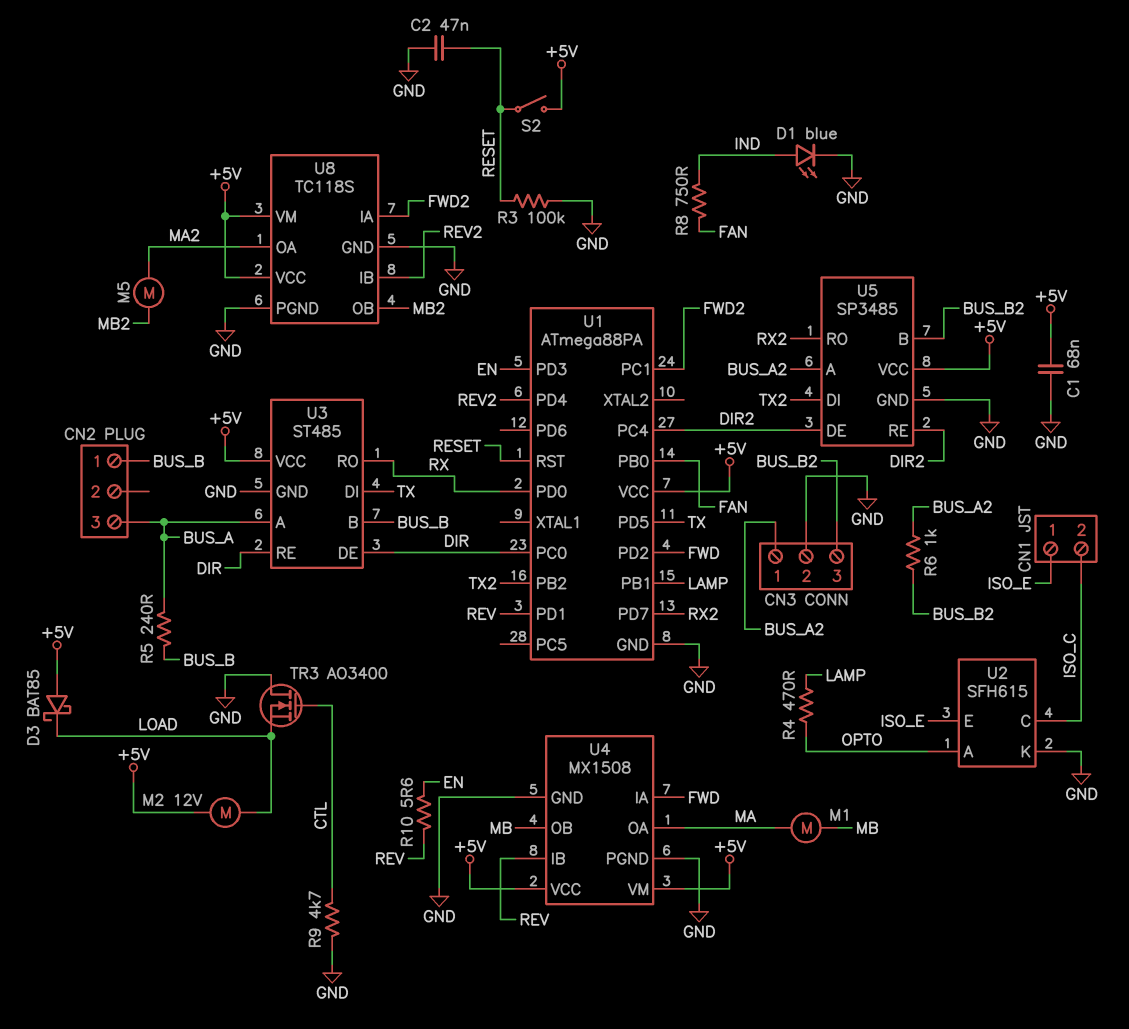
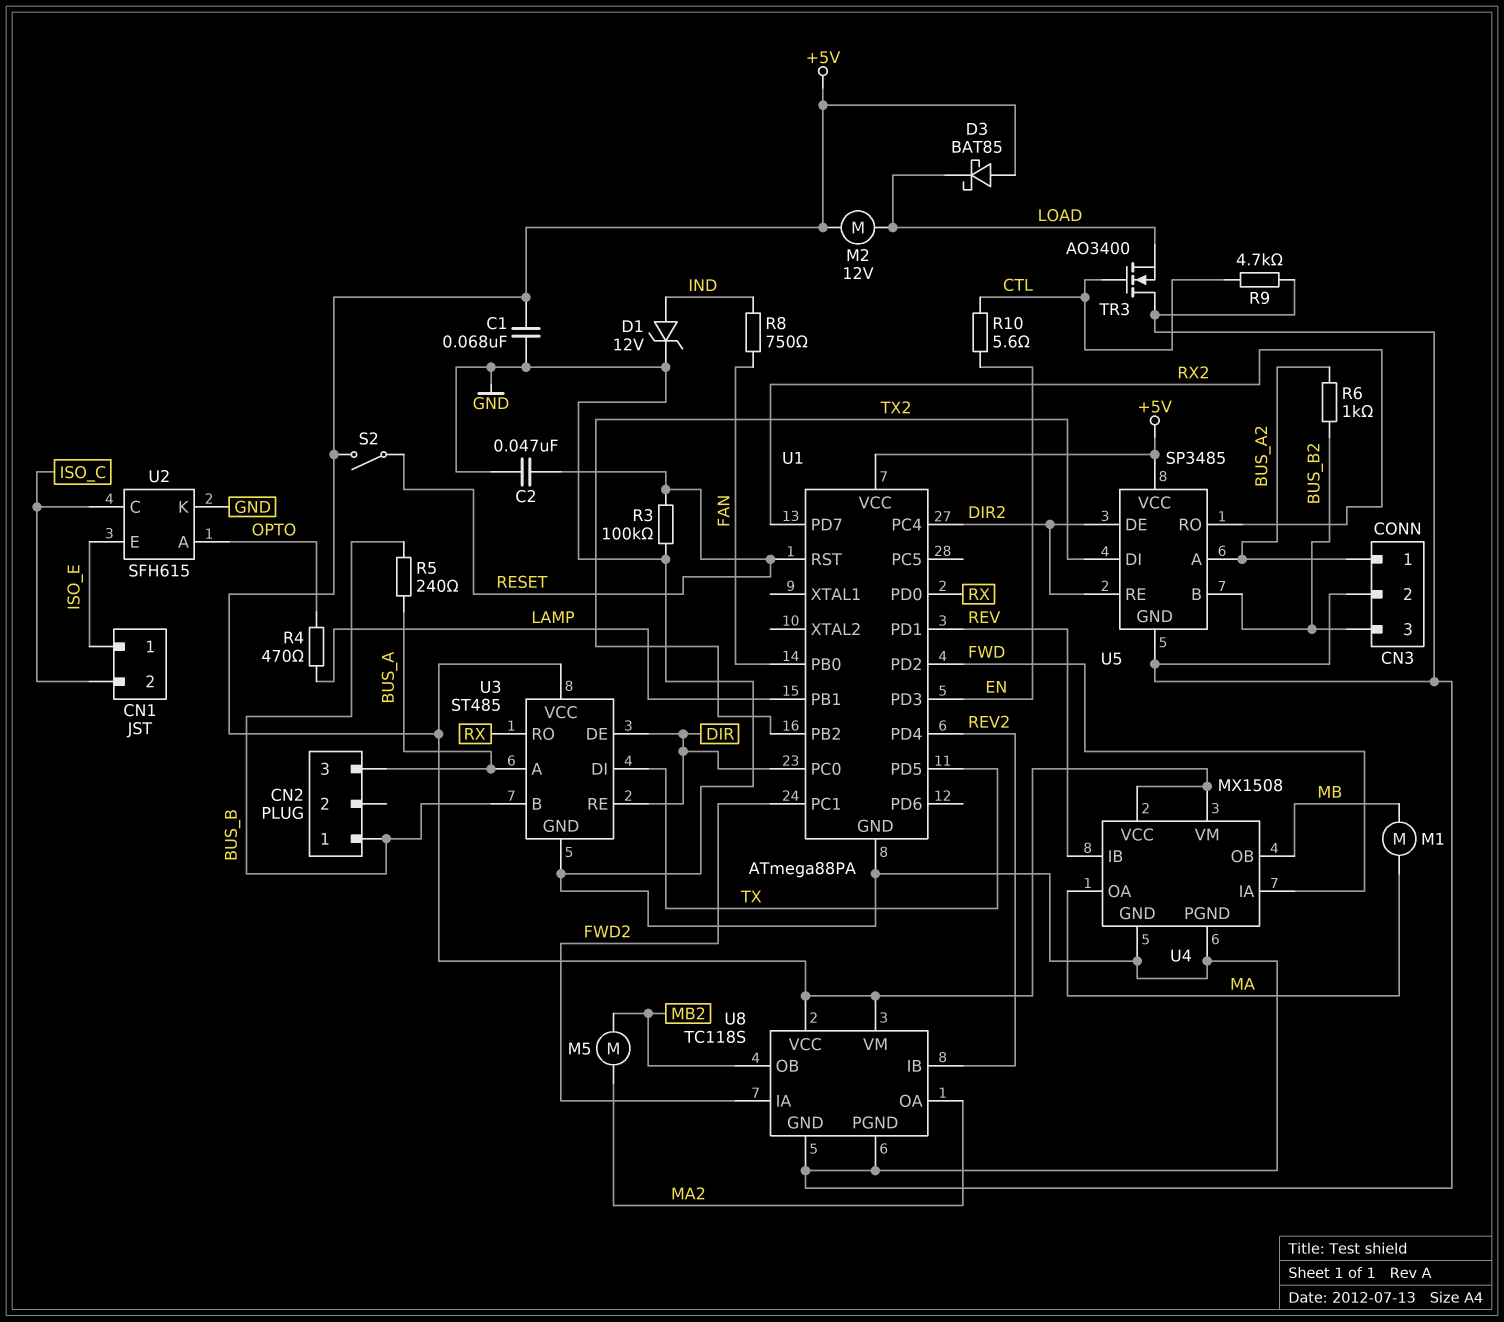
D1: LED blue (A IND, K GND) -> zener 12V (A IND, K GND)
R10: 5.6 (EN, REV) -> 5.6 (CTL, EN)

